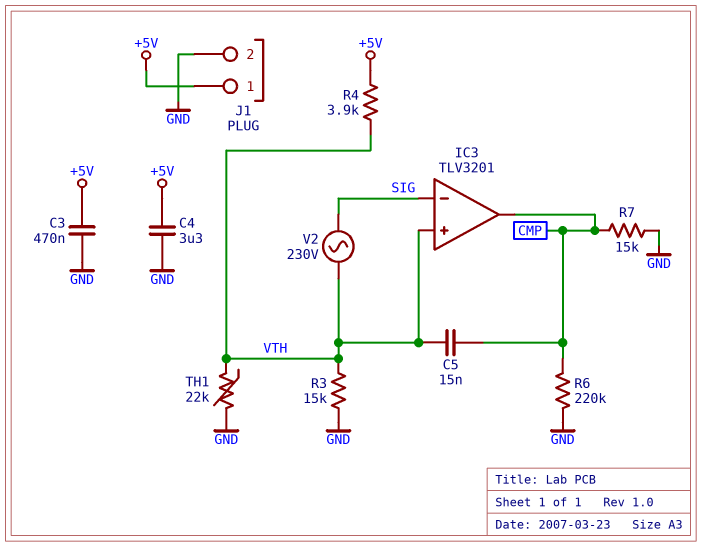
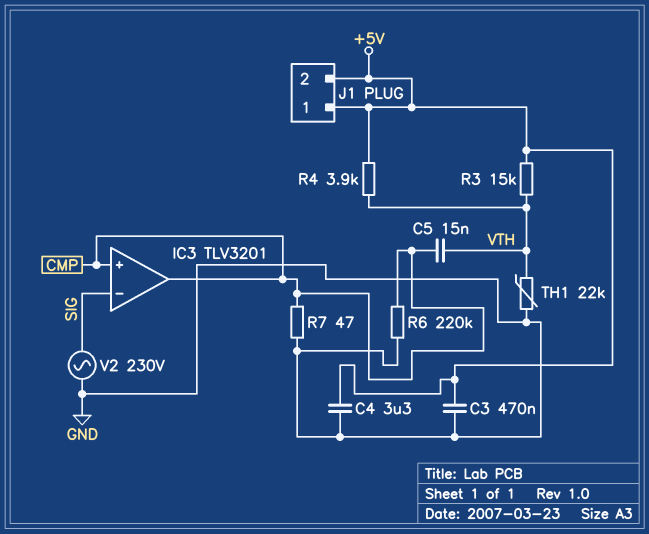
IC3 pin in+: VTH -> CMP
J1 pin 2: GND -> +5V
R3: 15k (GND, VTH) -> 15k (+5V, VTH)
R7: 15k (CMP, GND) -> 47 (CMP, GND)
V2: AC 230V (SIG, VTH) -> AC 230V (GND, SIG)

